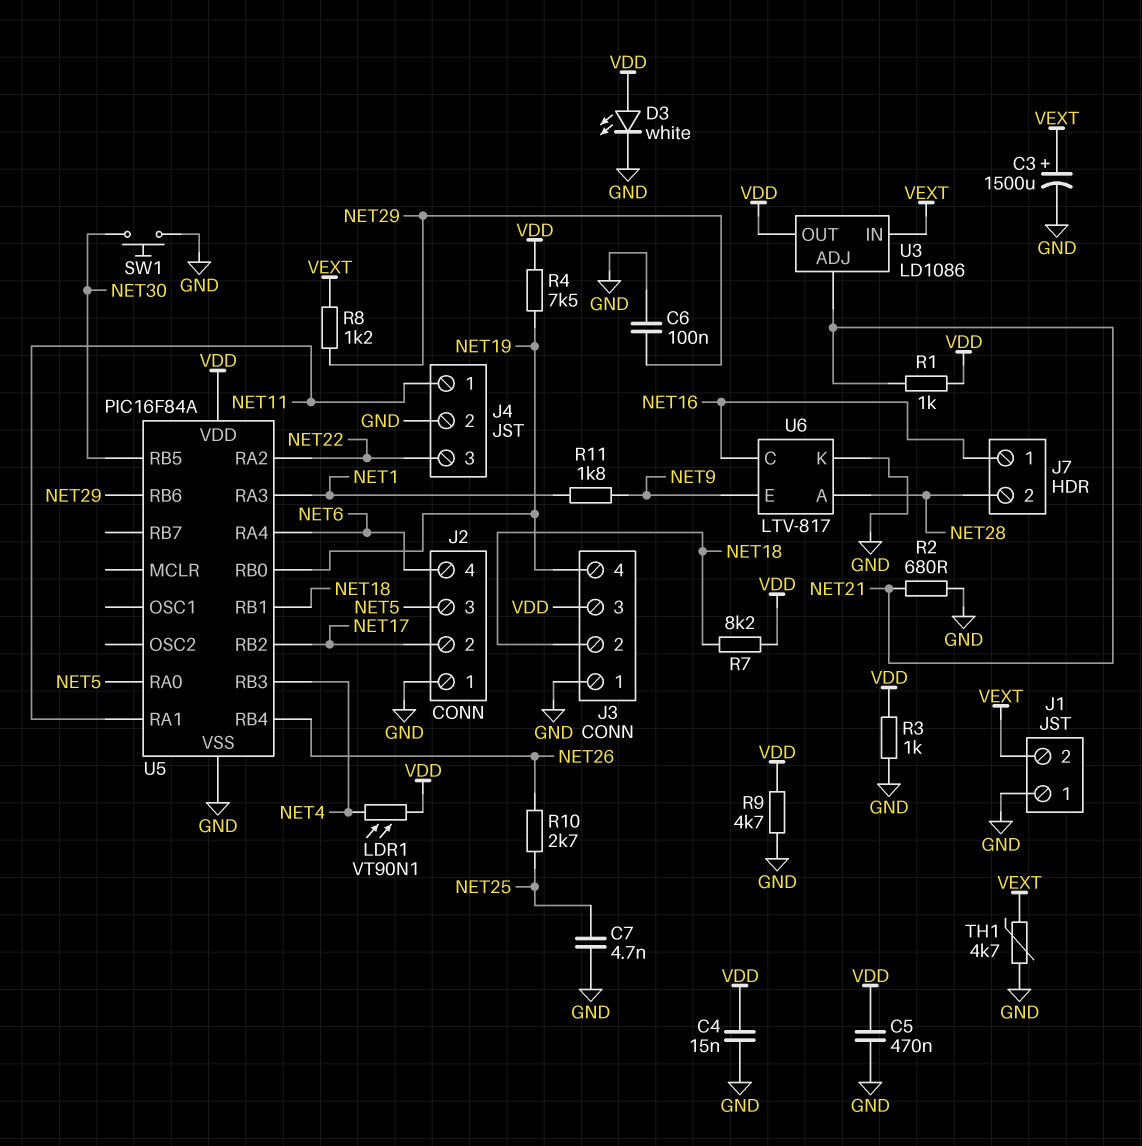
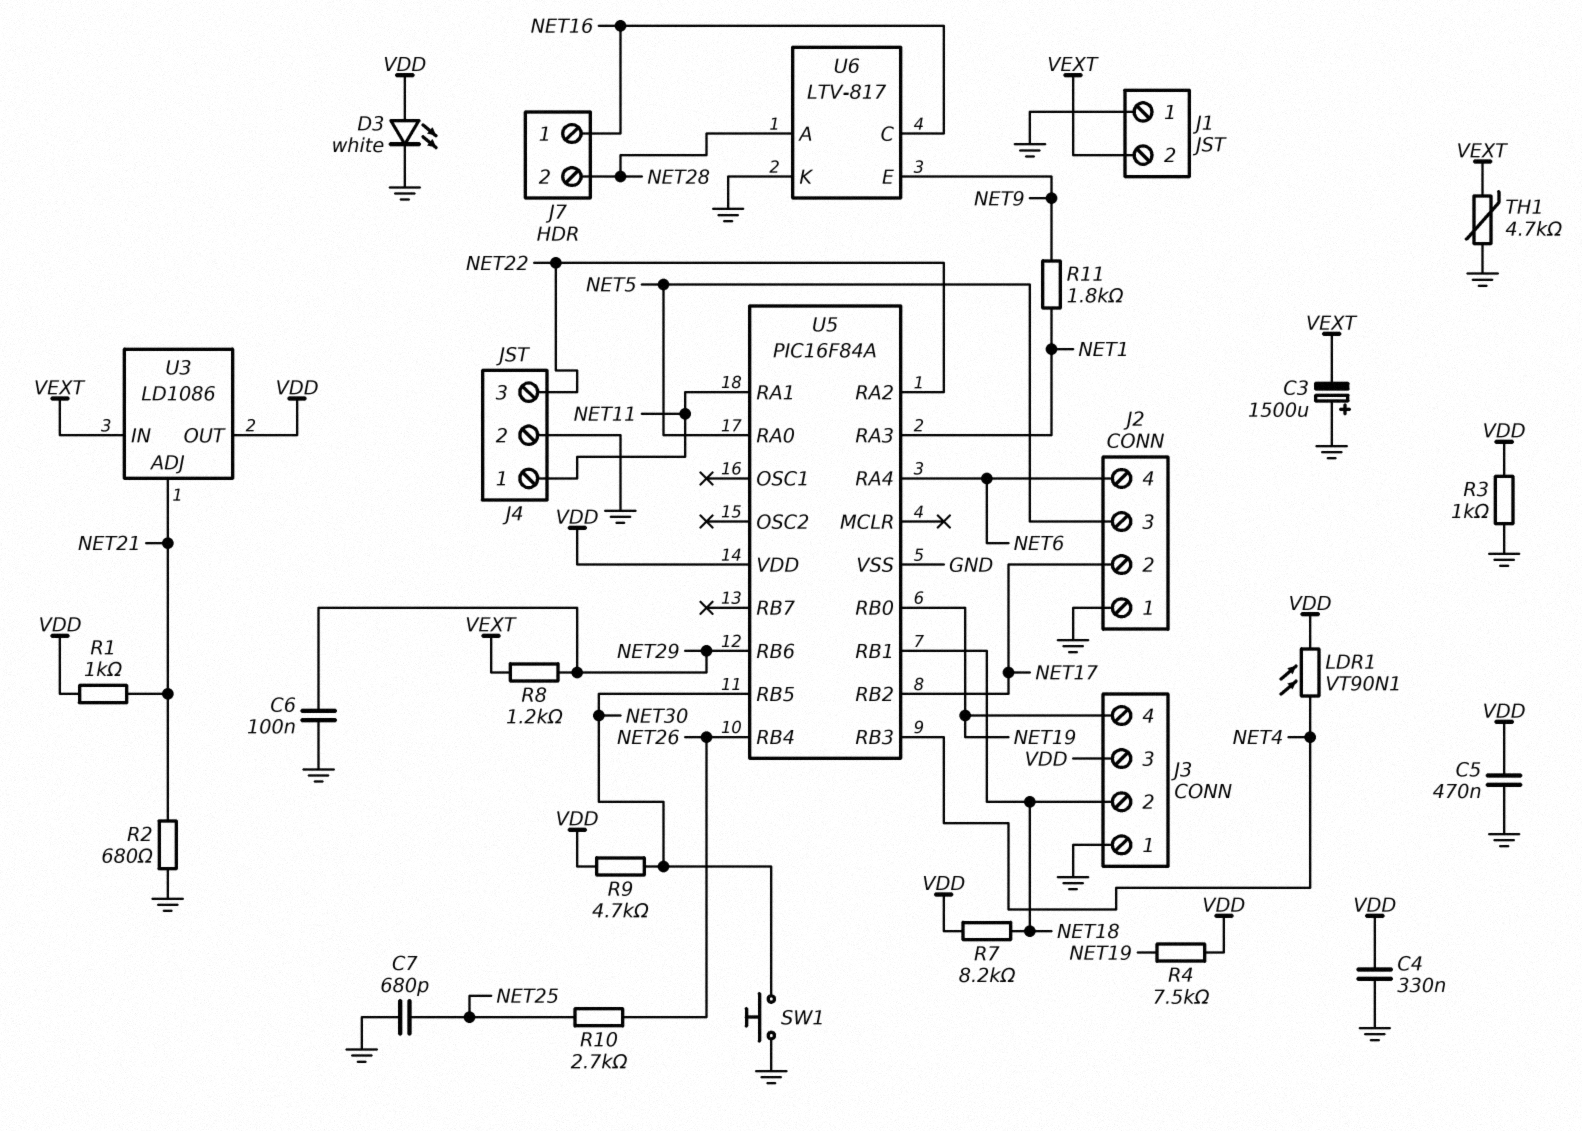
C3: 1500uF (plus VEXT, minus GND) -> 1500uF (plus GND, minus VEXT)
C4: 15nF (GND, VDD) -> 330nF (GND, VDD)
C7: 4.7nF (GND, NET25) -> 680pF (GND, NET25)
R9: 4.7k (GND, VDD) -> 4.7k (NET30, VDD)

